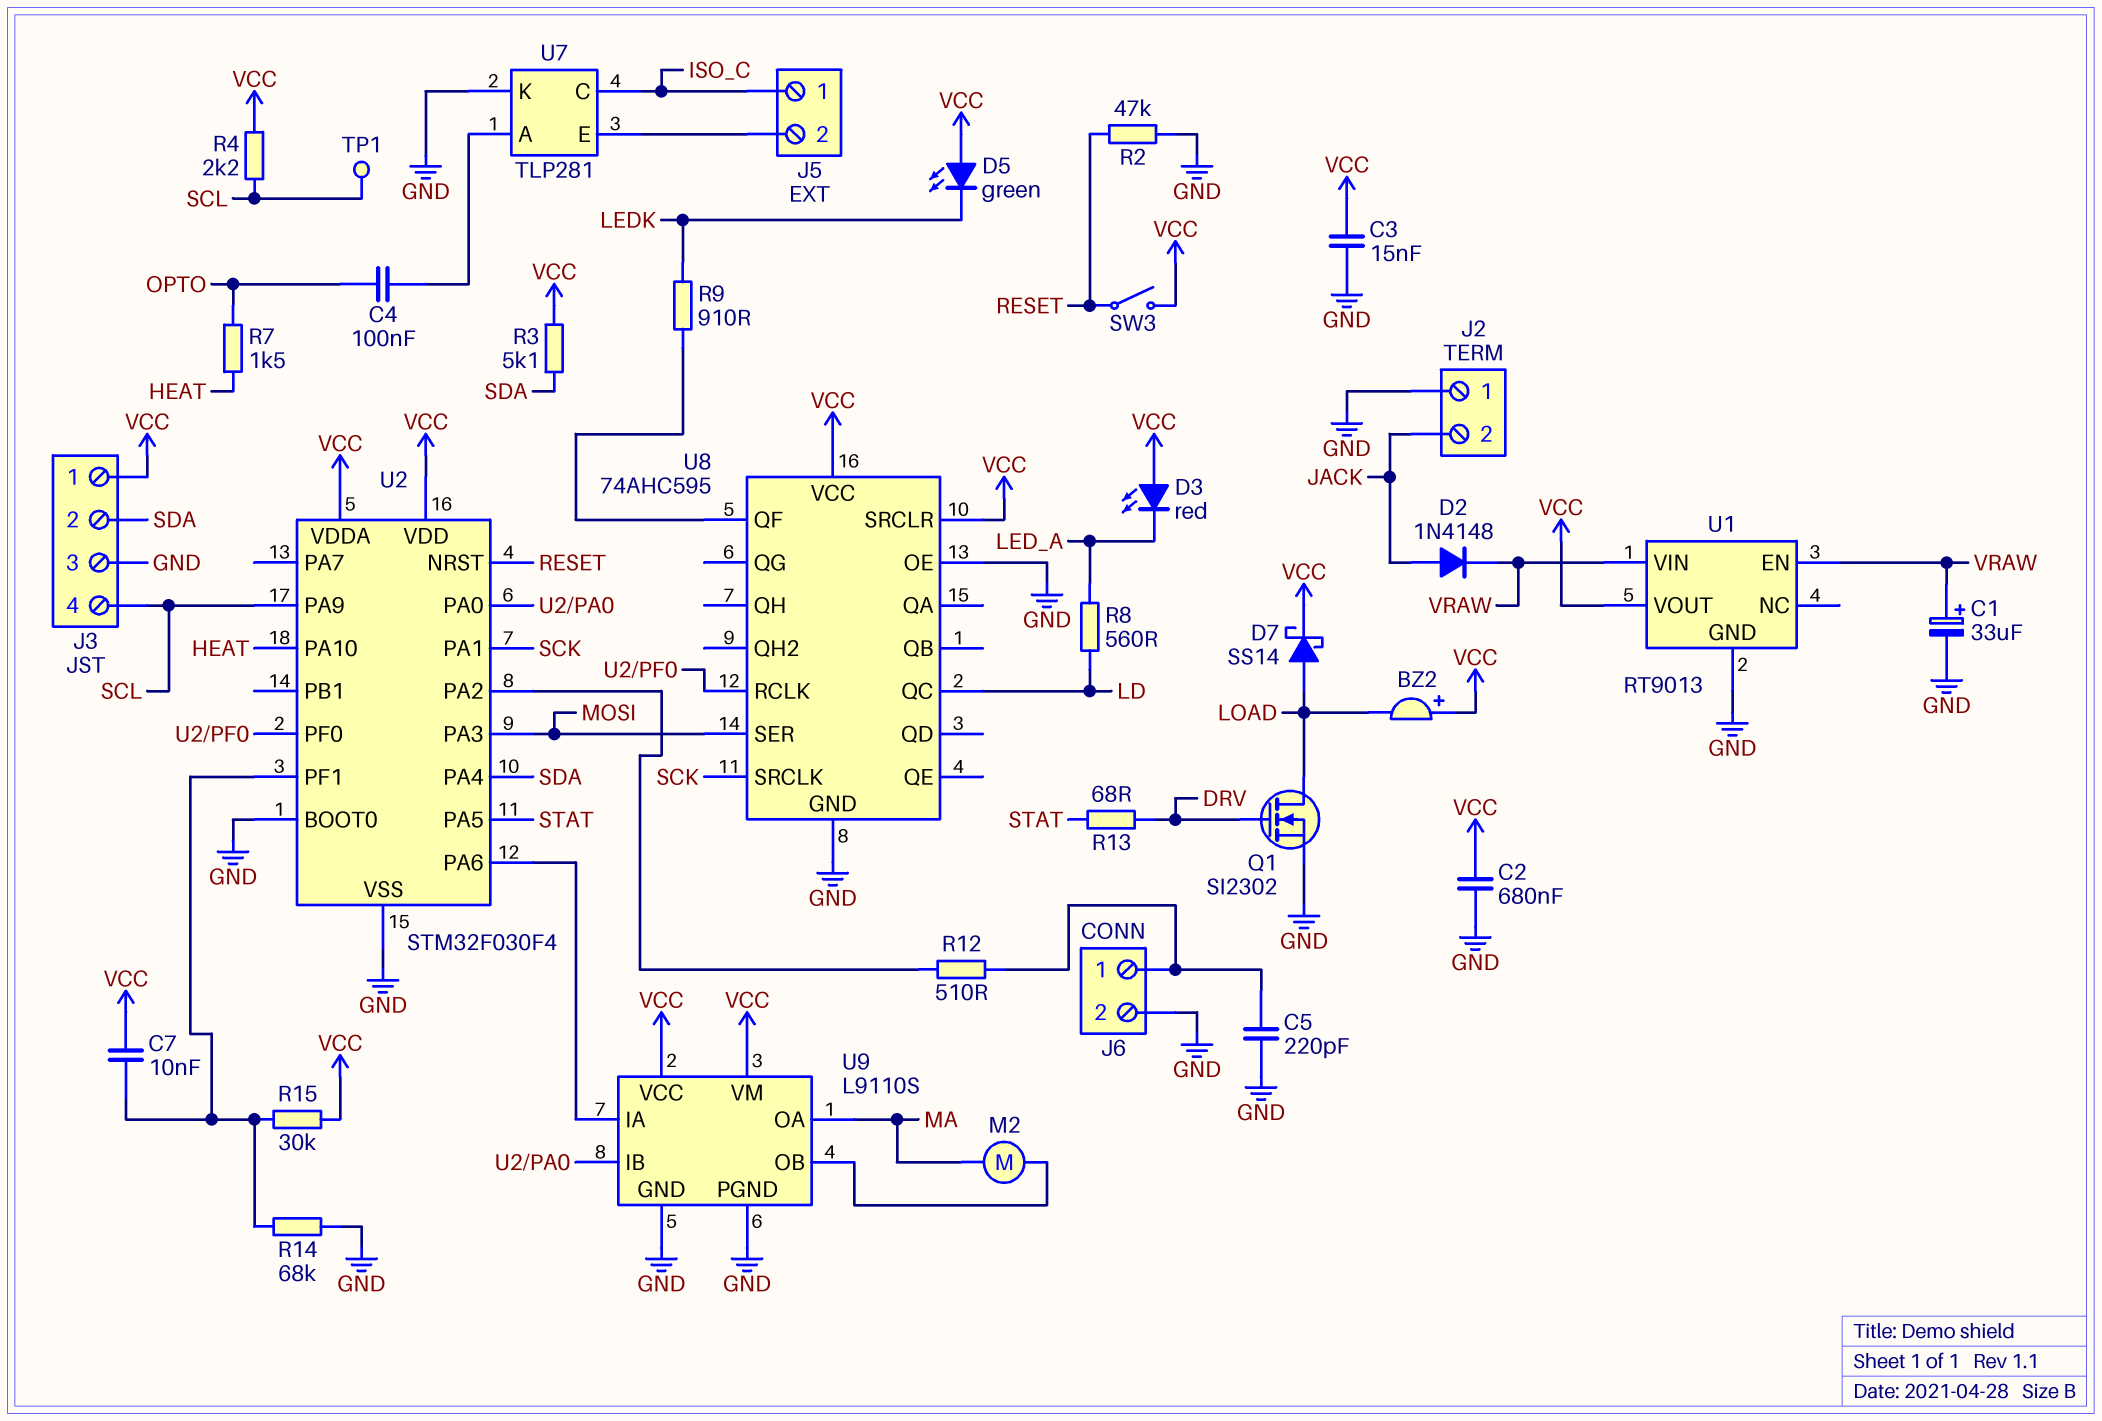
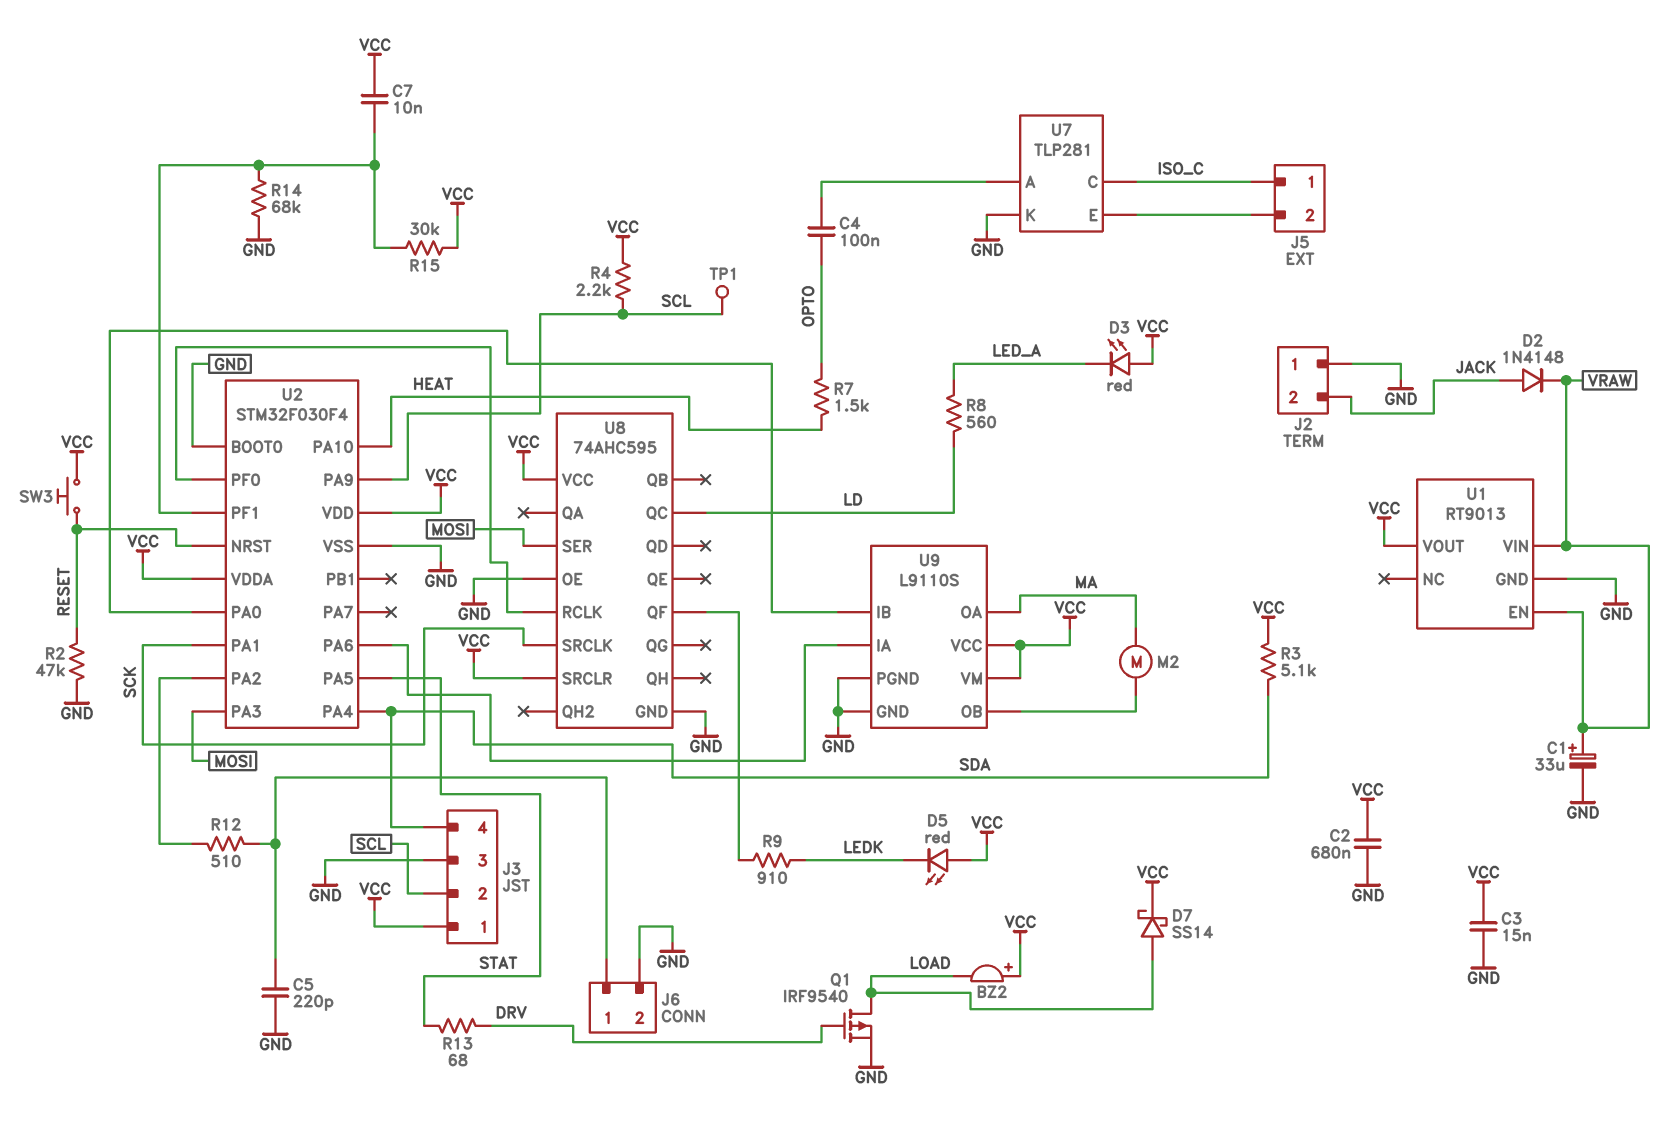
D5: LED green (A VCC, K LEDK) -> LED red (A VCC, K LEDK)
J3 pin 2: SDA -> SCL
J3 pin 4: SCL -> SDA
Q1: NMOS SI2302 (G DRV, D LOAD, S GND) -> PMOS IRF9540 (G DRV, D LOAD, S GND)
SW3: switch (RESET, VCC) -> button (RESET, VCC)

